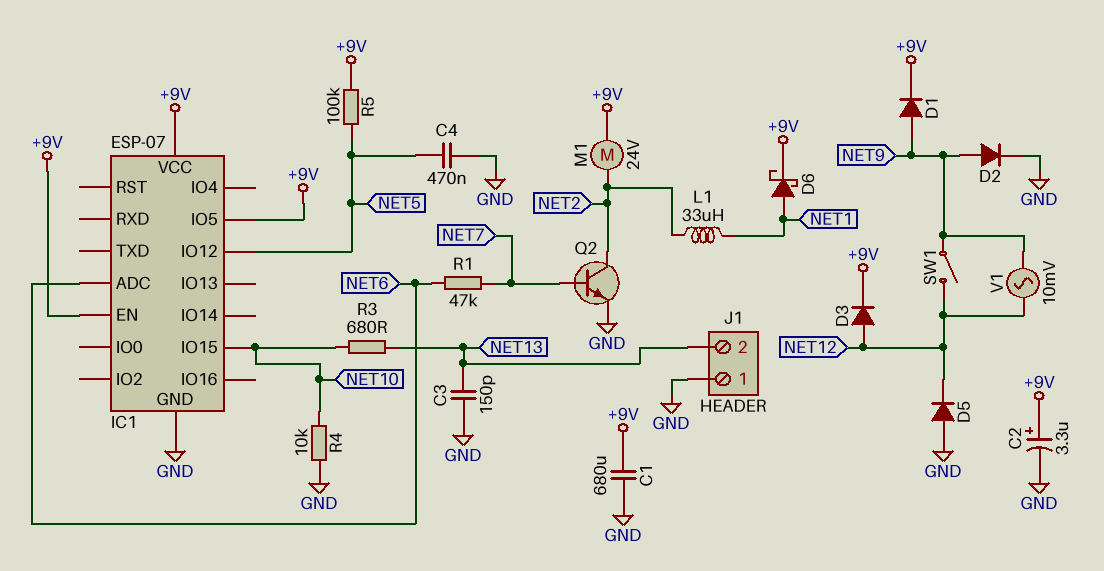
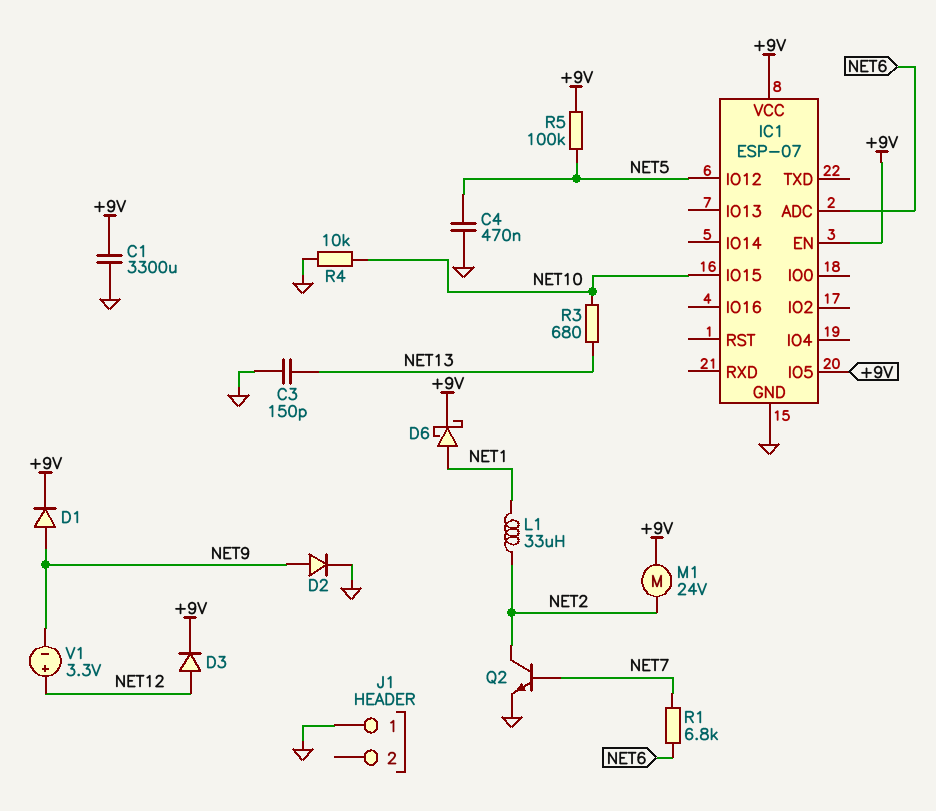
C1: 680uF (+9V, GND) -> 3300uF (+9V, GND)
C2: 3.3uF (plus +9V, minus GND) -> none
D5: diode (A GND, K NET12) -> none
J1 pin 2: NET13 -> none
R1: 47k (NET6, NET7) -> 6.8k (NET6, NET7)
SW1: switch (NET9, NET12) -> none
V1: AC 10mV (NET9, NET12) -> 3.3V (plus NET12, minus NET9)

